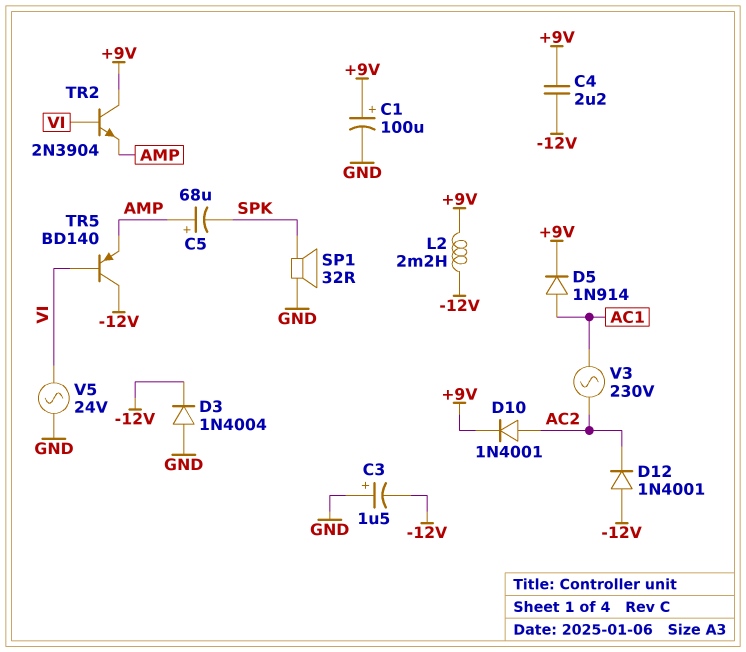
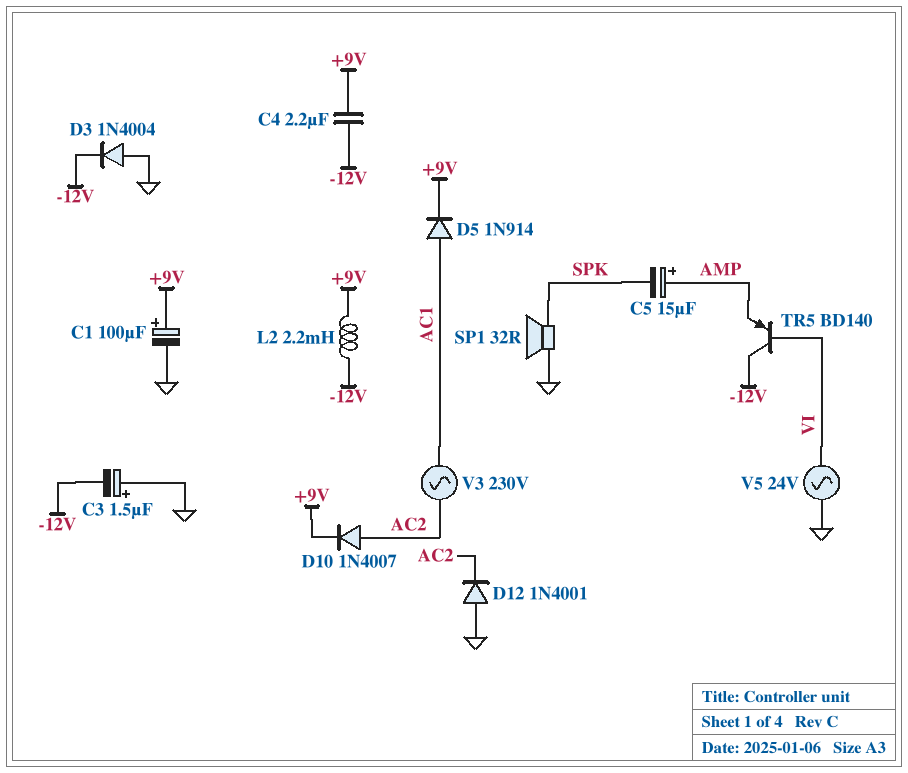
C5: 68uF (plus AMP, minus SPK) -> 15uF (plus AMP, minus SPK)
D10: diode 1N4001 (A AC2, K +9V) -> diode 1N4007 (A AC2, K +9V)
D12: diode 1N4001 (A -12V, K AC2) -> diode 1N4001 (A GND, K AC2)
TR2: NPN 2N3904 (B VI, C +9V, E AMP) -> none

